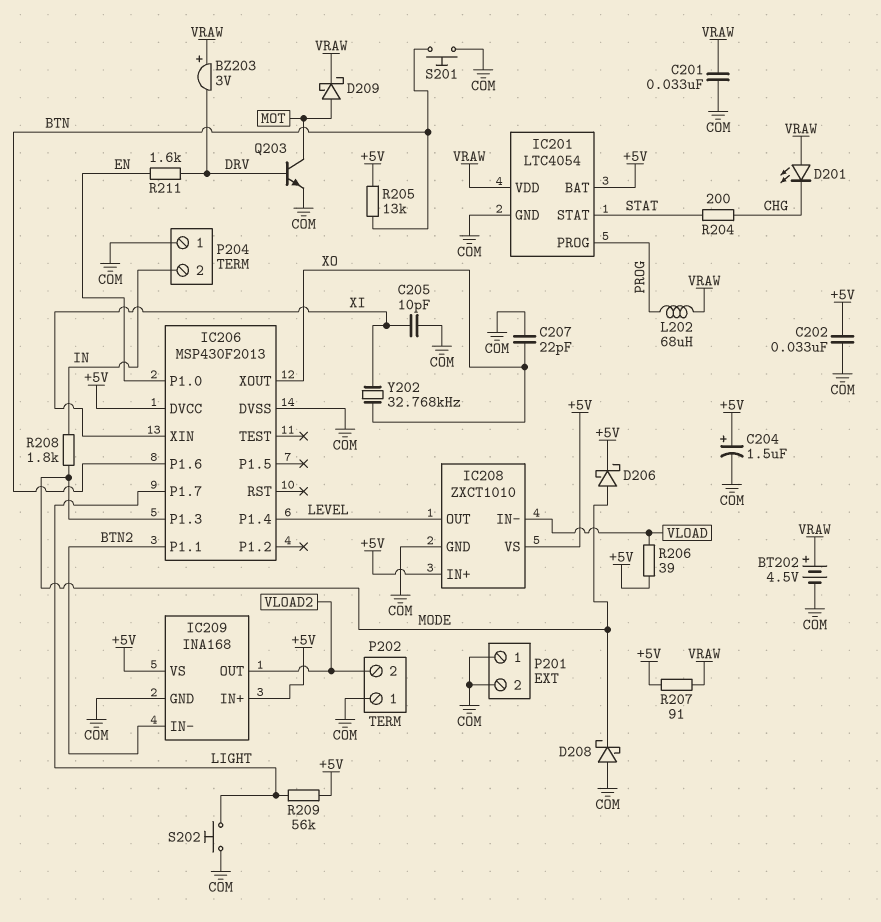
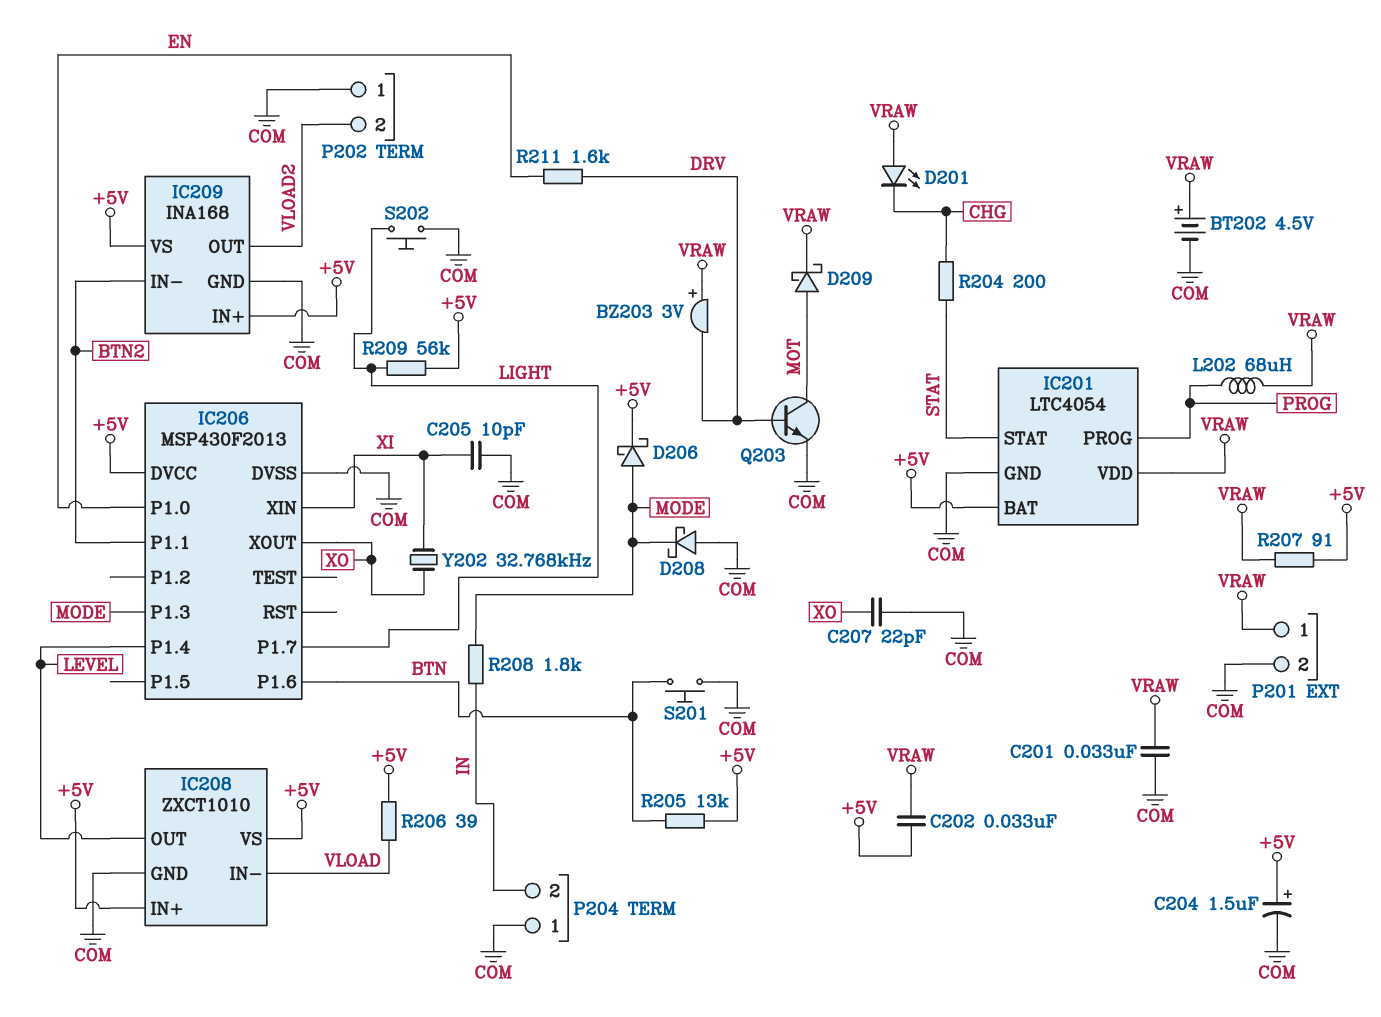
C202: 33nF (+5V, COM) -> 33nF (+5V, VRAW)
P201 pin 1: COM -> VRAW

